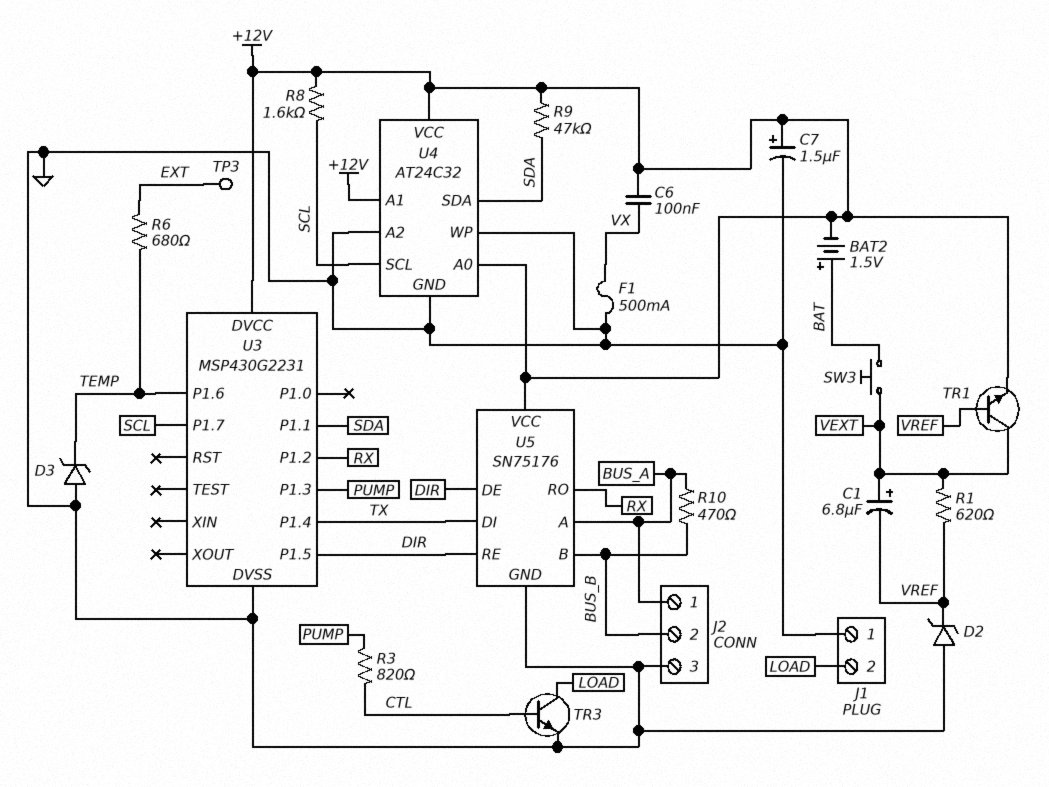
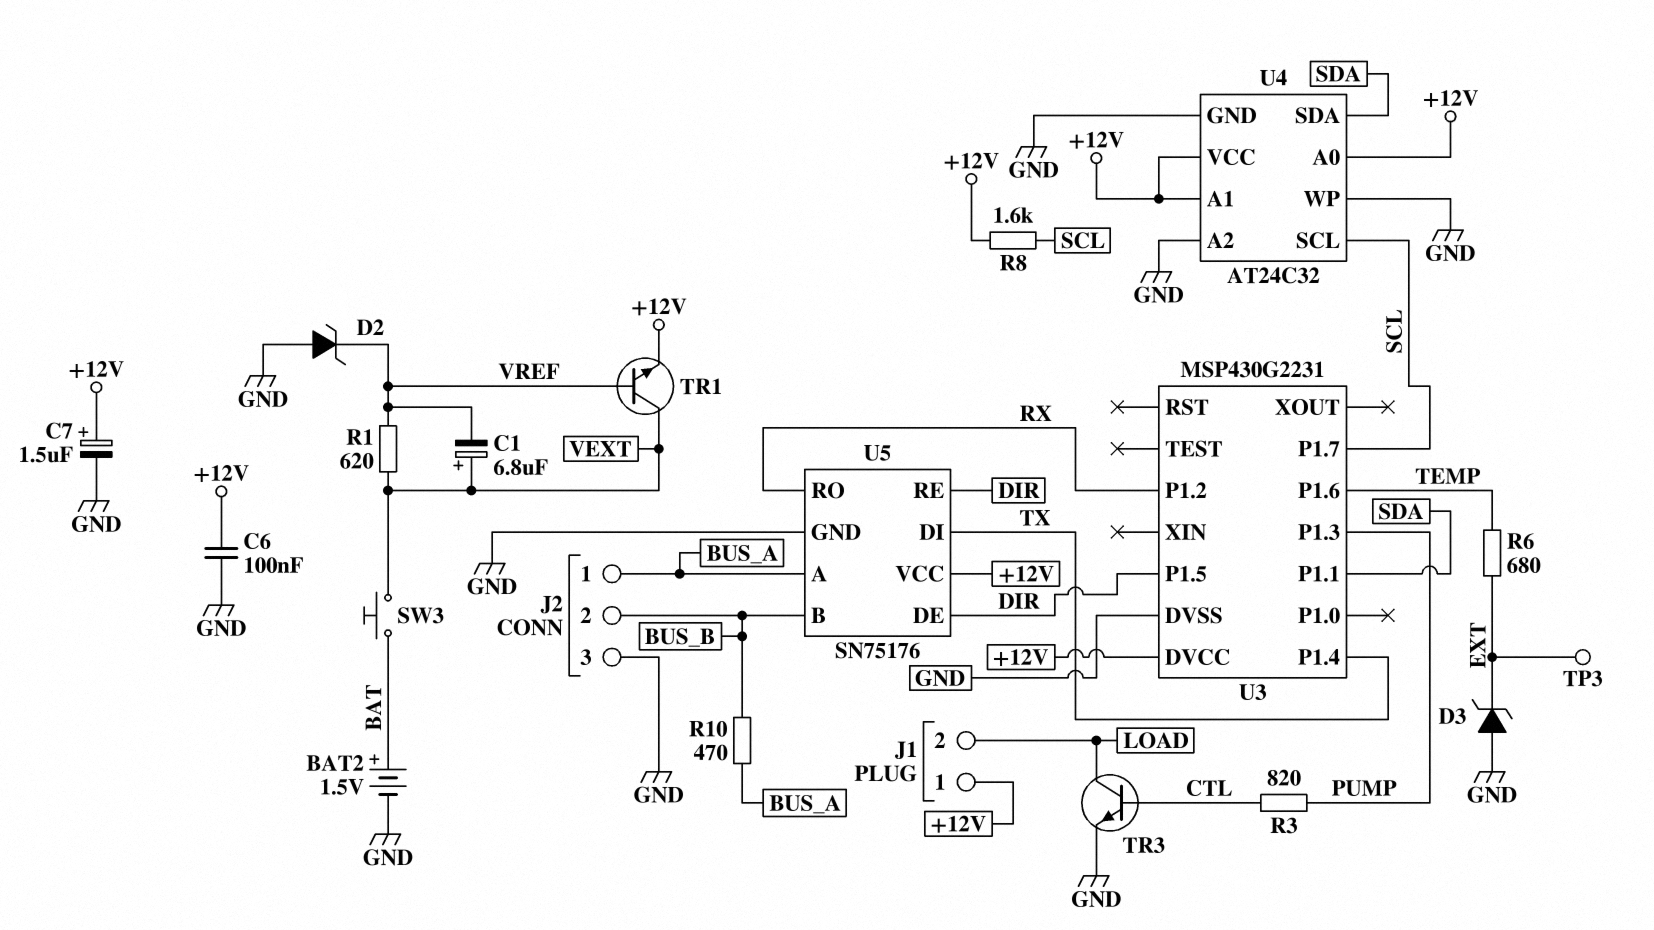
BAT2: 1.5V (plus BAT, minus +12V) -> 1.5V (plus BAT, minus GND)
C6: 100nF (+12V, VX) -> 100nF (+12V, GND)
D3: zener (A GND, K TEMP) -> zener (A GND, K EXT)
F1: 500mA (GND, VX) -> none
J1 pin 1: GND -> +12V
R9: 47k (+12V, SDA) -> none

